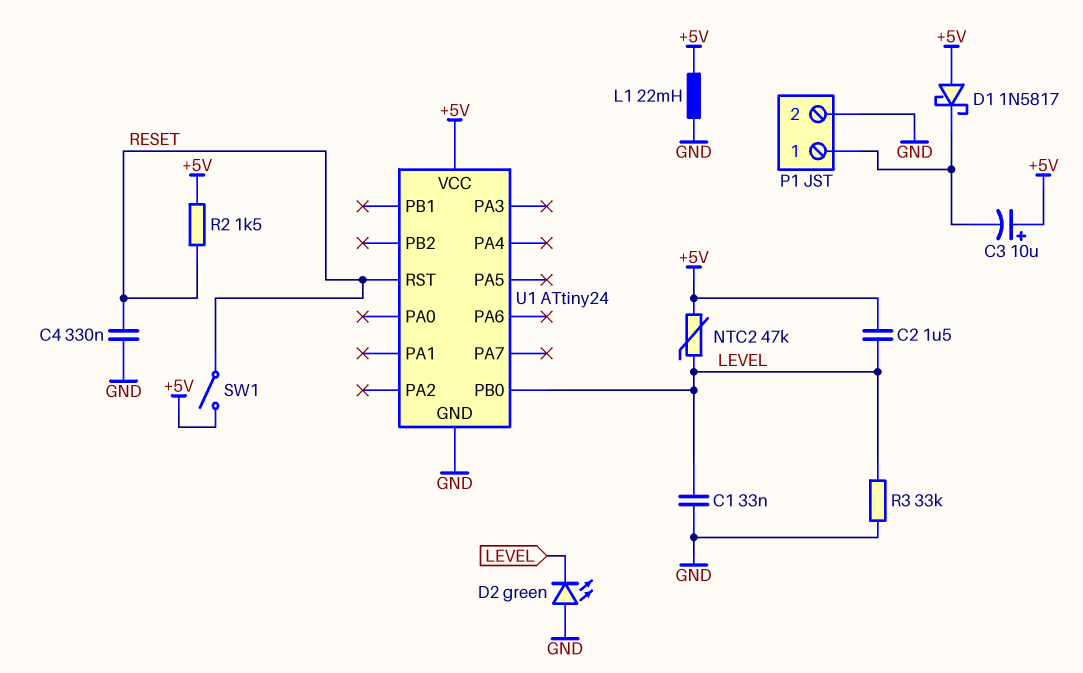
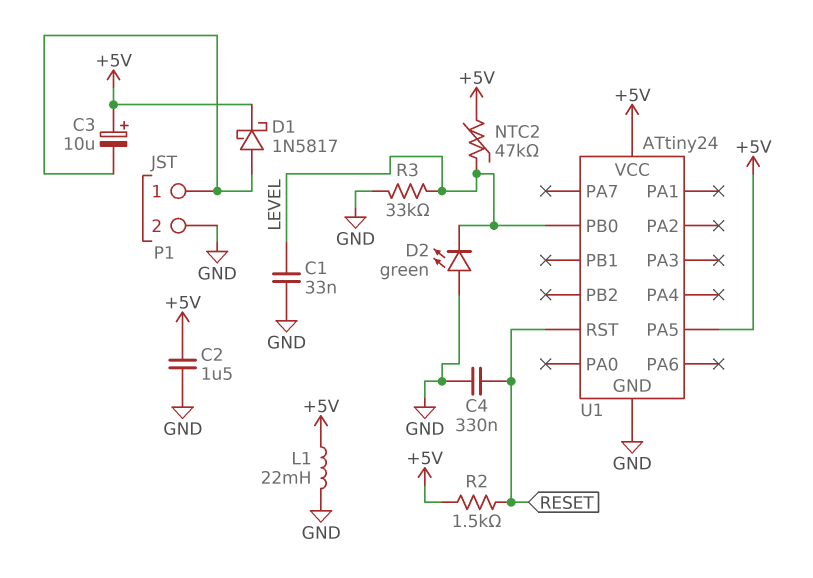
C2: 1.5uF (+5V, LEVEL) -> 1.5uF (+5V, GND)
D1: schottky 1N5817 (A +5V, K P1/1) -> schottky 1N5817 (A P1/1, K +5V)
SW1: switch (+5V, RESET) -> none
U1 pin PA5: none -> +5V

